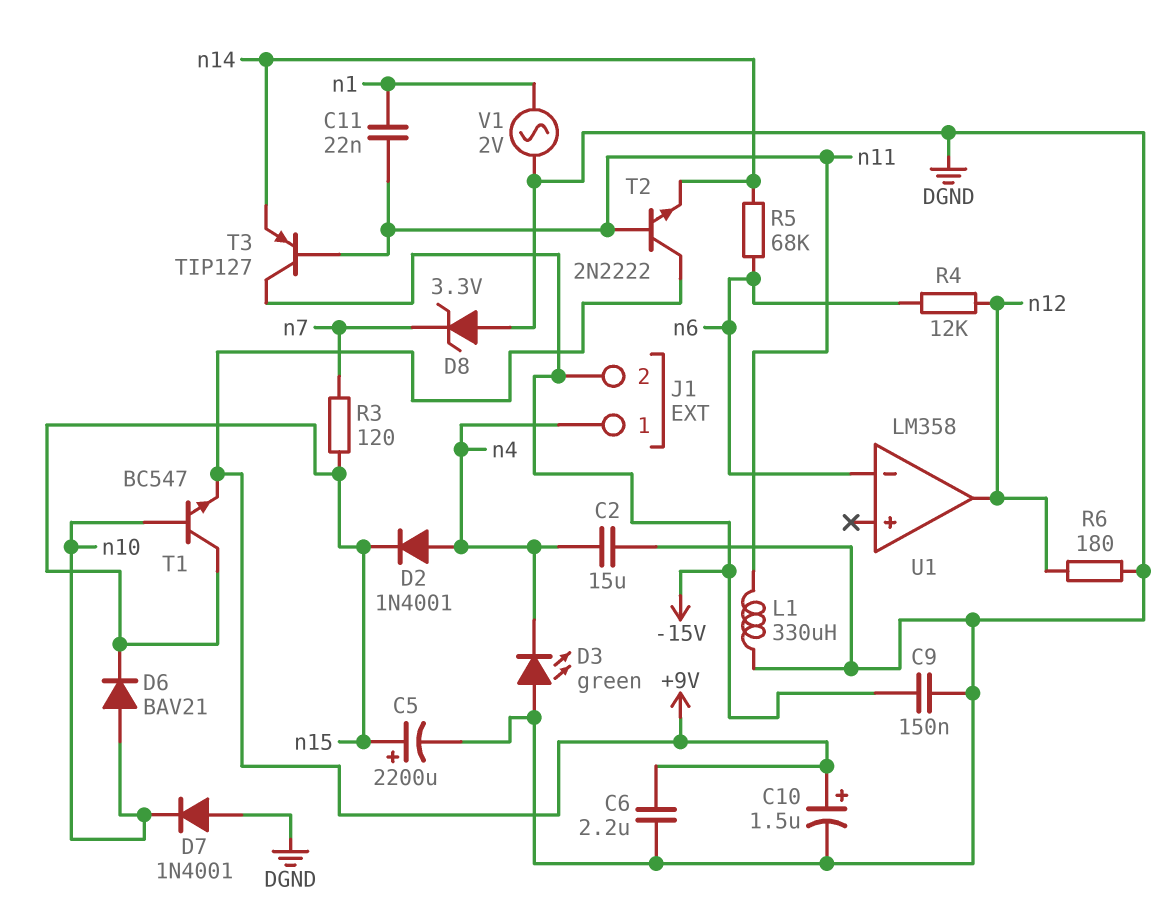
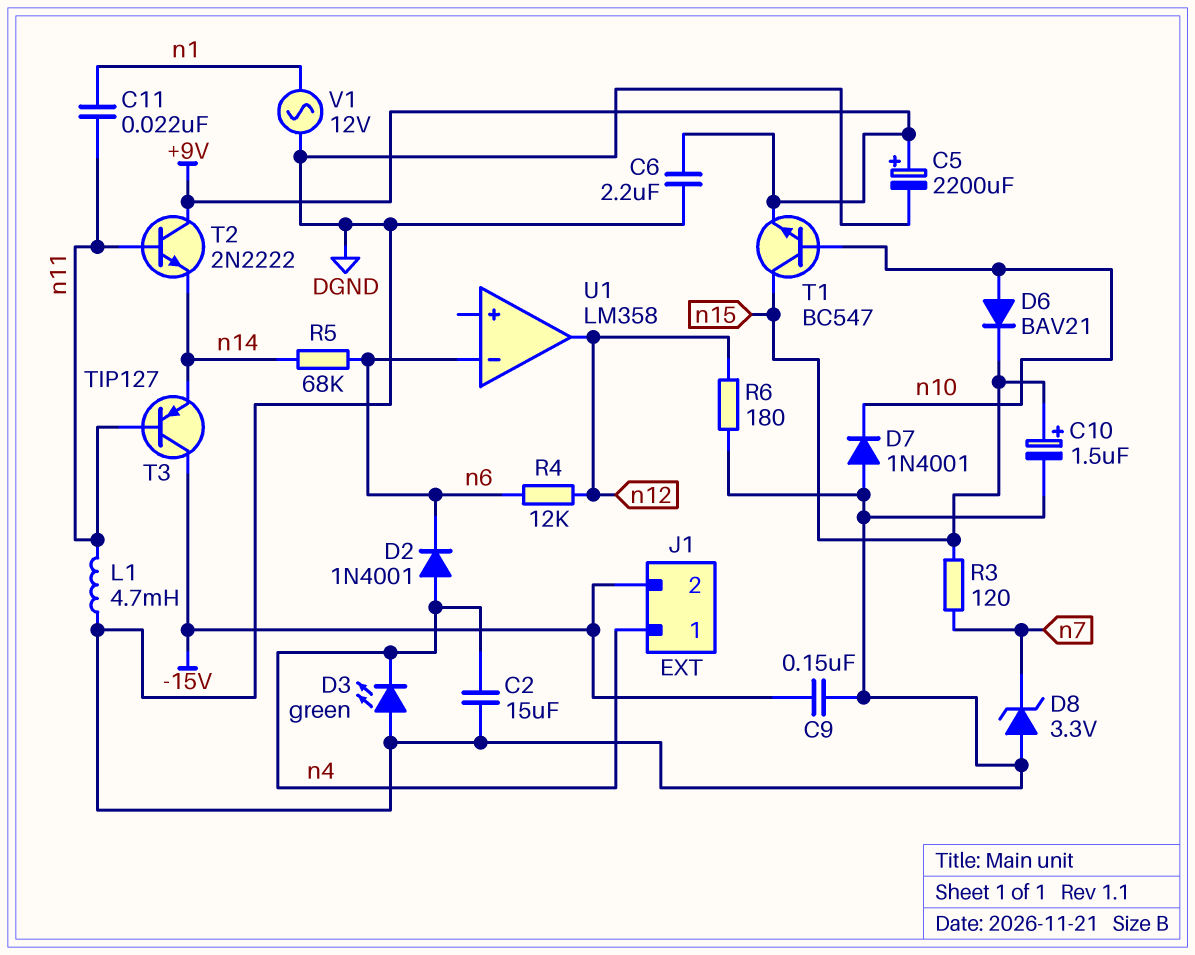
C5: 2200uF (plus n15, minus DGND) -> 2200uF (plus +9V, minus DGND)
C10: 1.5uF (plus +9V, minus DGND) -> 1.5uF (plus n15, minus DGND)
D2: diode 1N4001 (A n4, K n15) -> diode 1N4001 (A n4, K n6)
L1: 330uH (DGND, n11) -> 4.7mH (DGND, n11)
V1: AC 2V (DGND, n1) -> AC 12V (DGND, n1)

